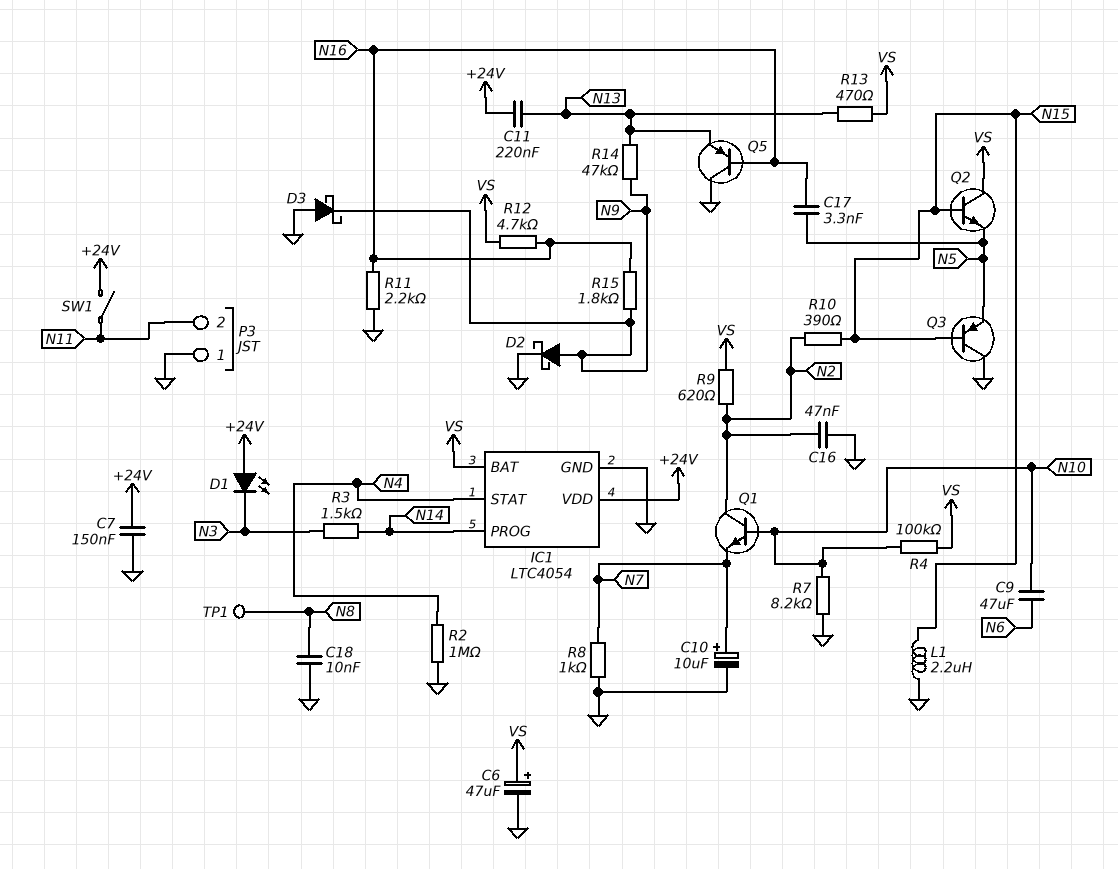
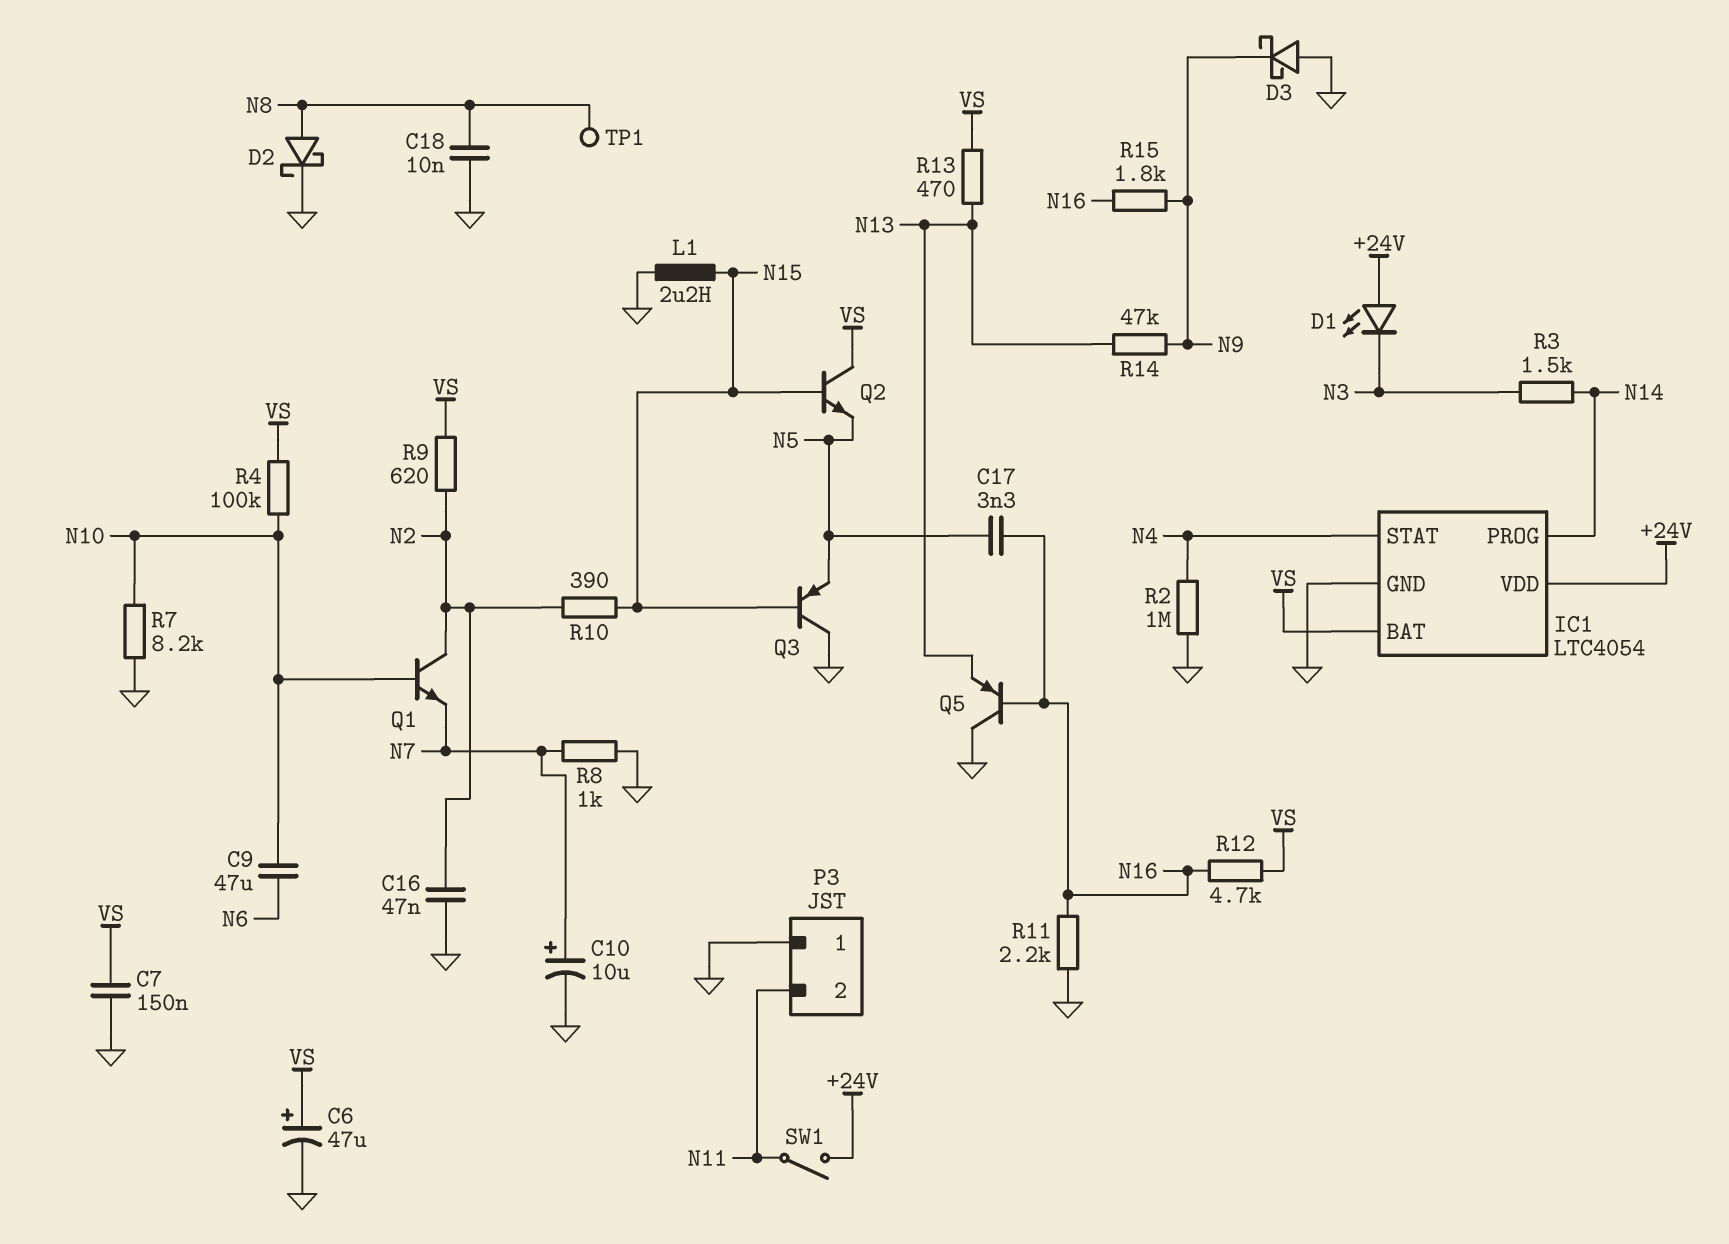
C7: 150nF (+24V, GND) -> 150nF (GND, VS)
C11: 220nF (+24V, N13) -> none
D2: schottky (A N9, K GND) -> schottky (A N8, K GND)

